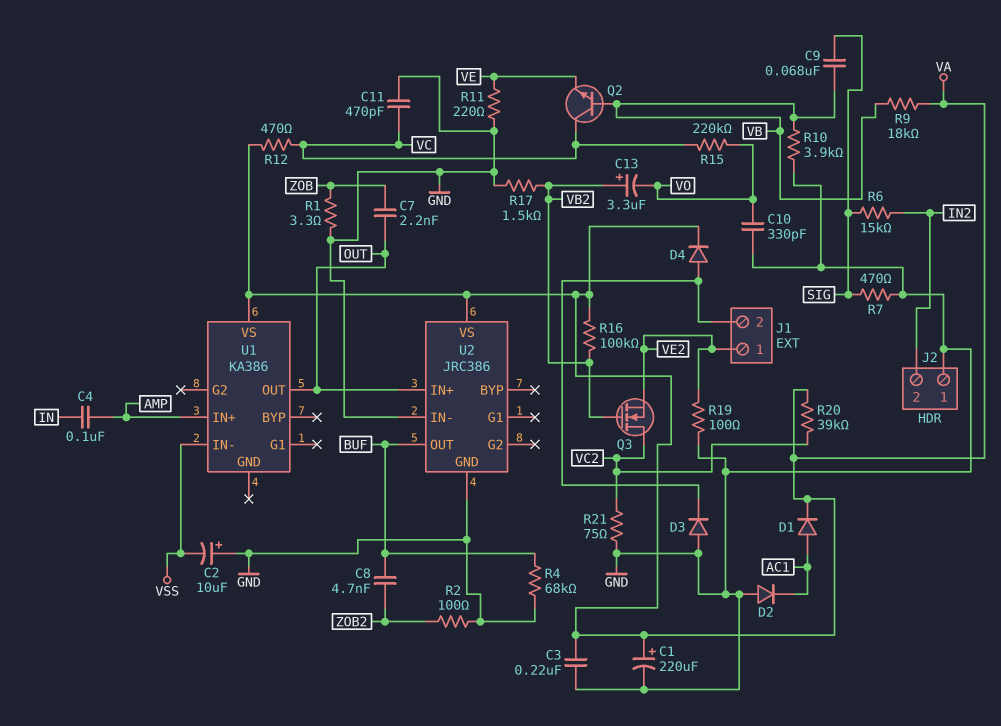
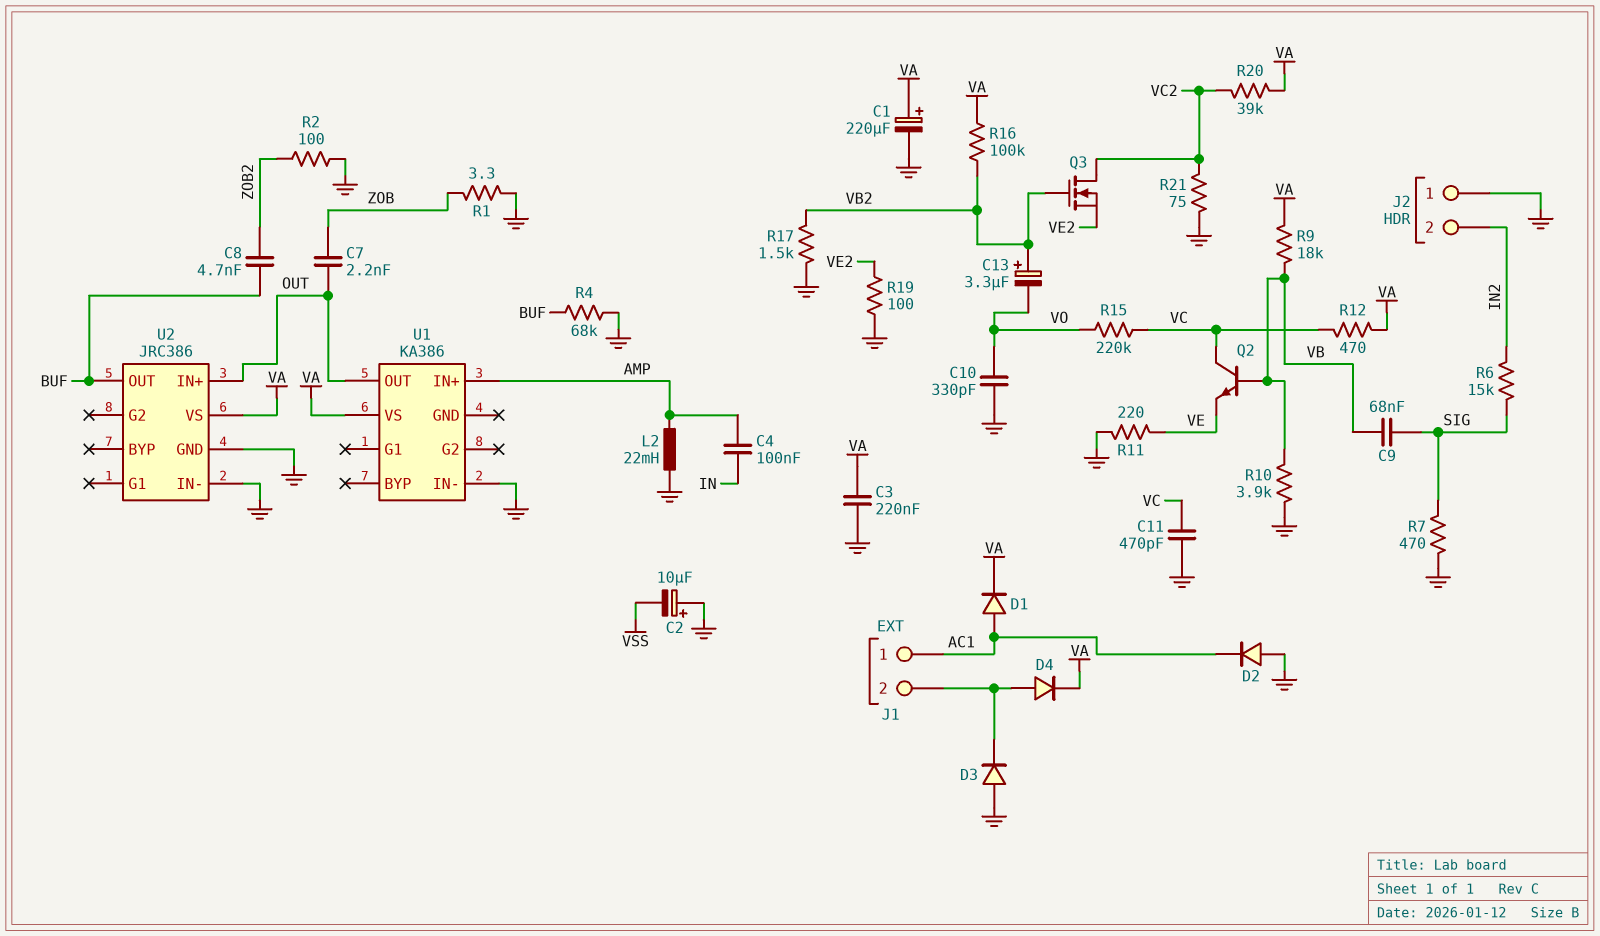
J1 pin 1: VE2 -> AC1
L2: none -> 22mH (AMP, GND)
U1 pin IN-: VSS -> GND

